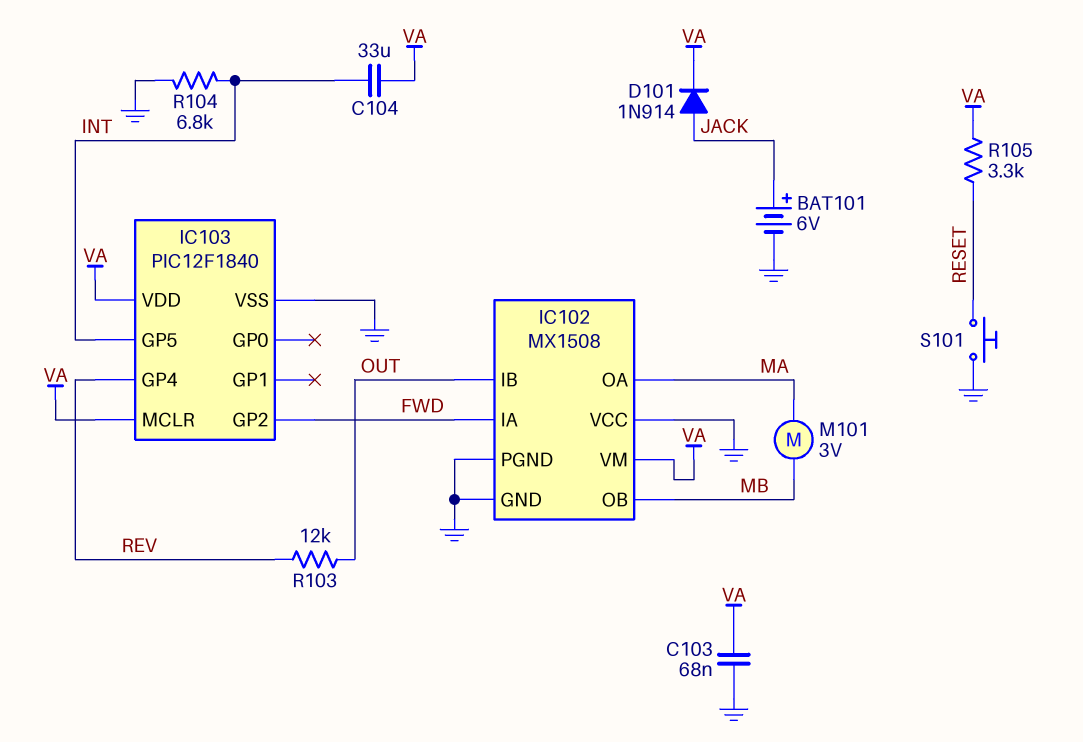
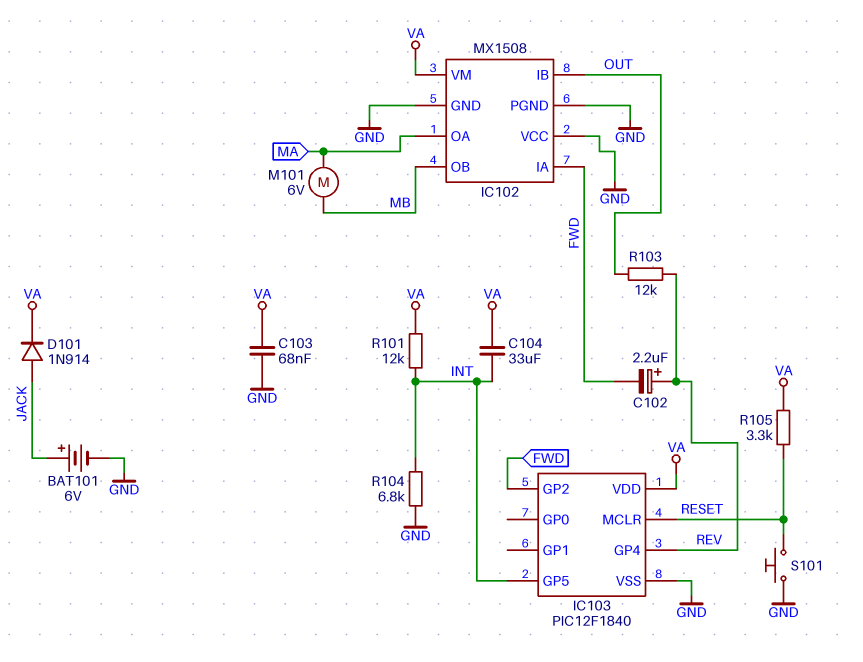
C102: none -> 2.2uF (plus REV, minus FWD)
IC103 pin MCLR: VA -> RESET
M101: motor 3V (MA, MB) -> motor 6V (MA, MB)
R101: none -> 12k (INT, VA)

